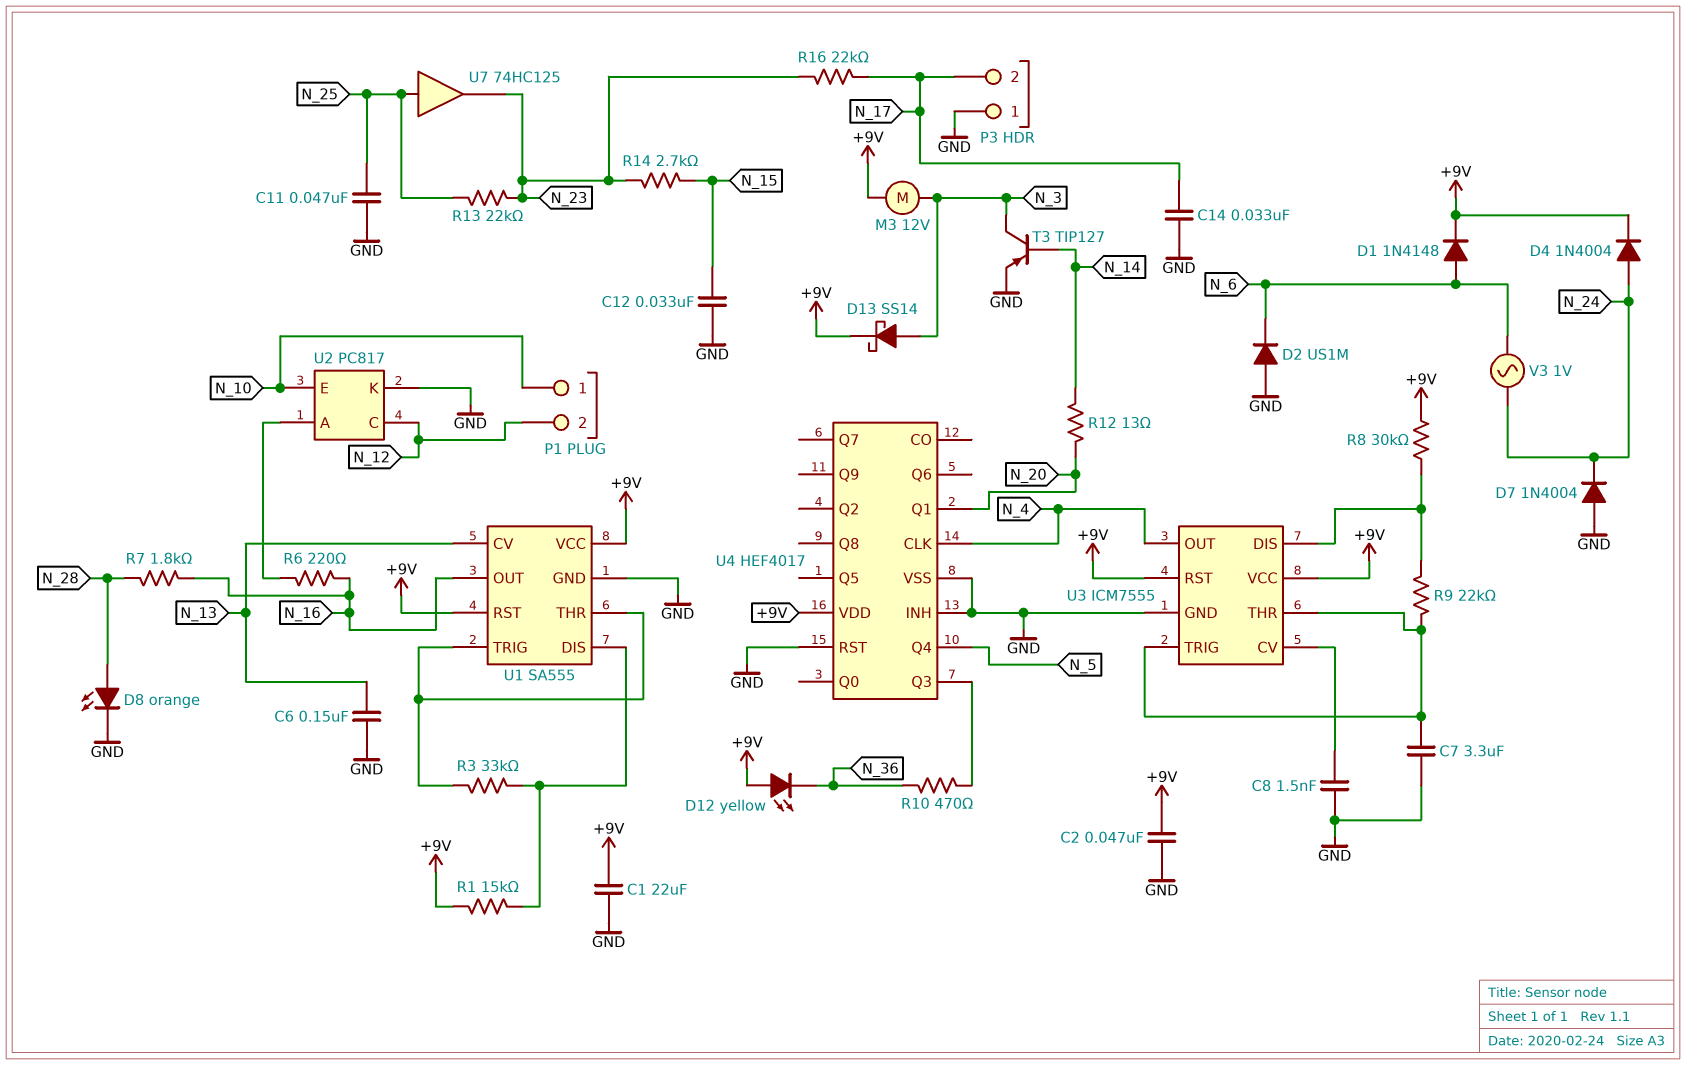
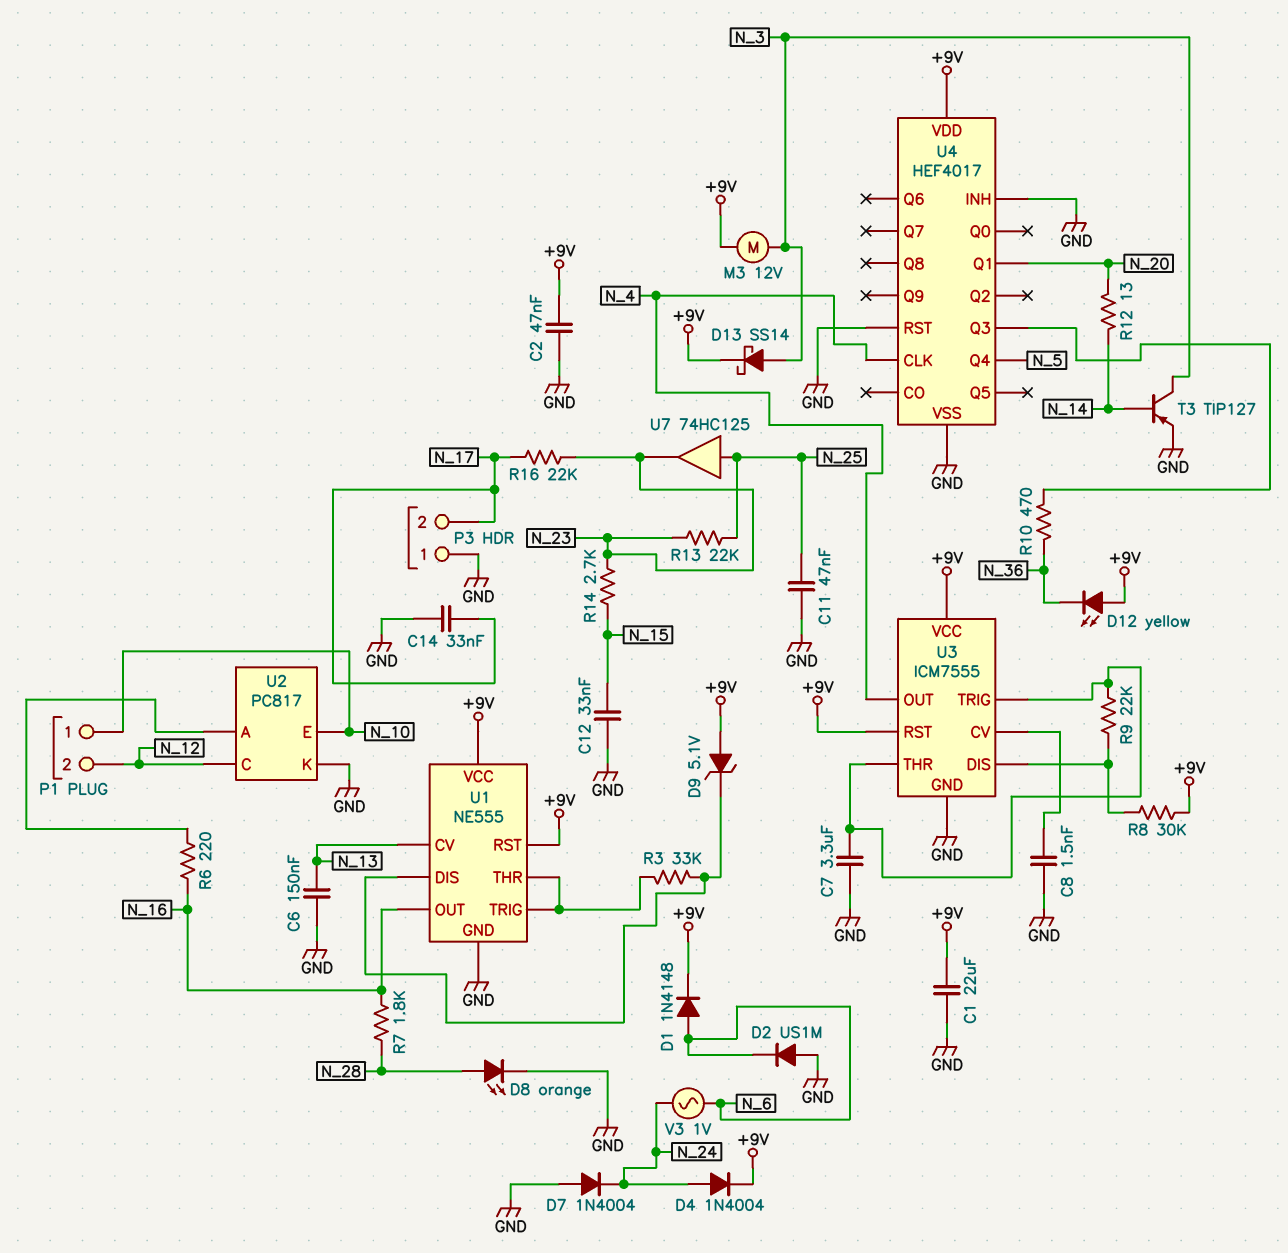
D9: none -> zener 5.1V (A +9V, K U1/DIS)
R1: 15k (+9V, U1/DIS) -> none
U1: SA555 -> NE555

